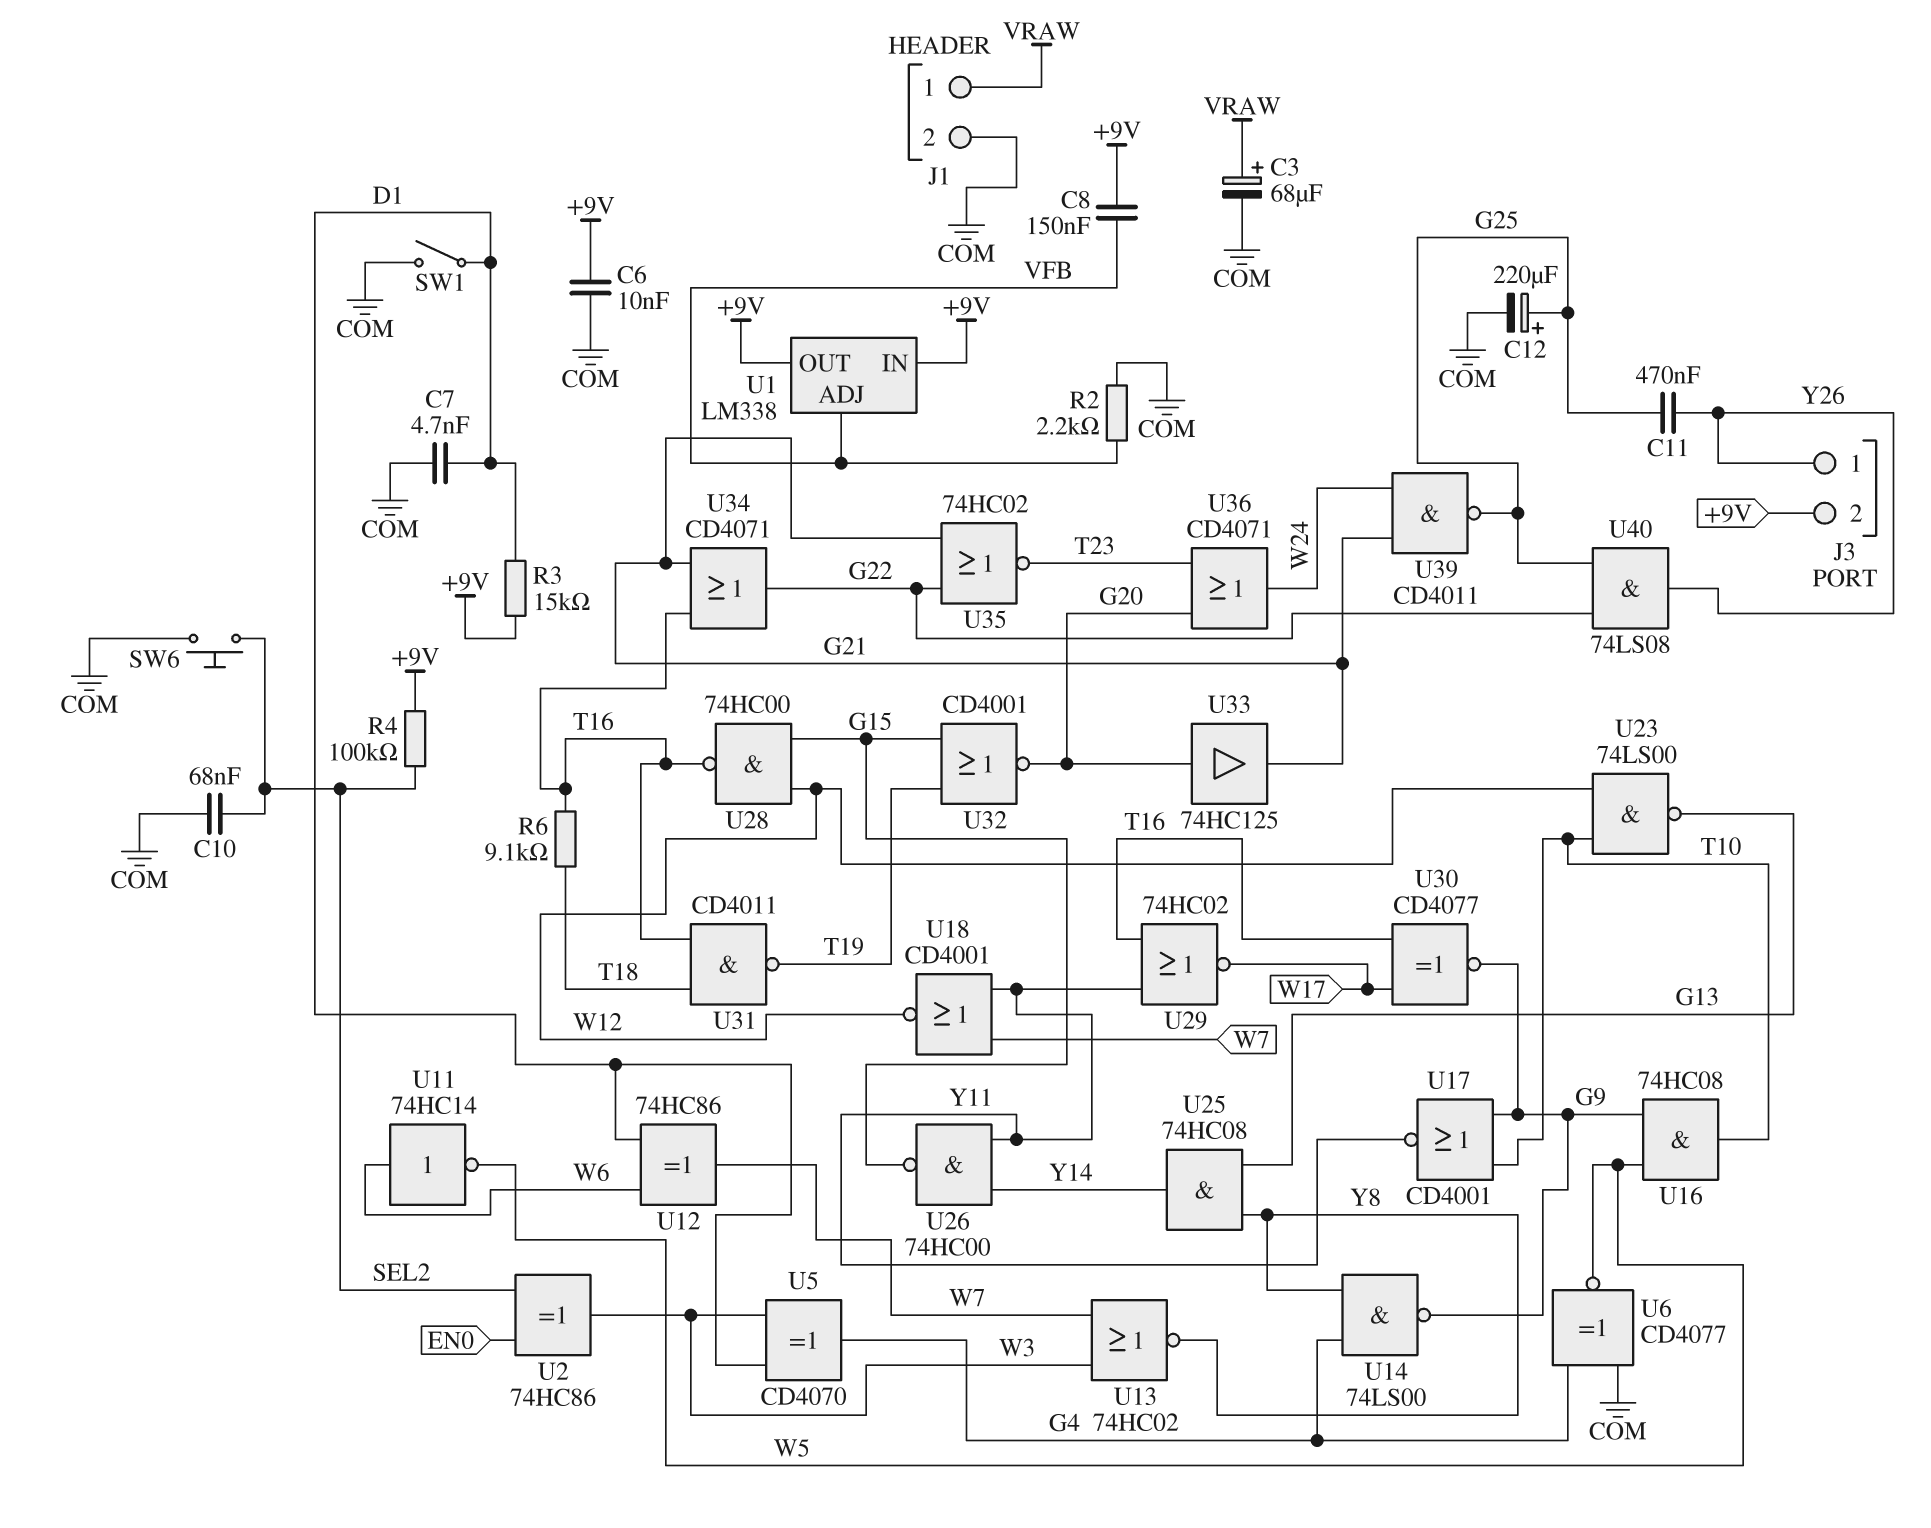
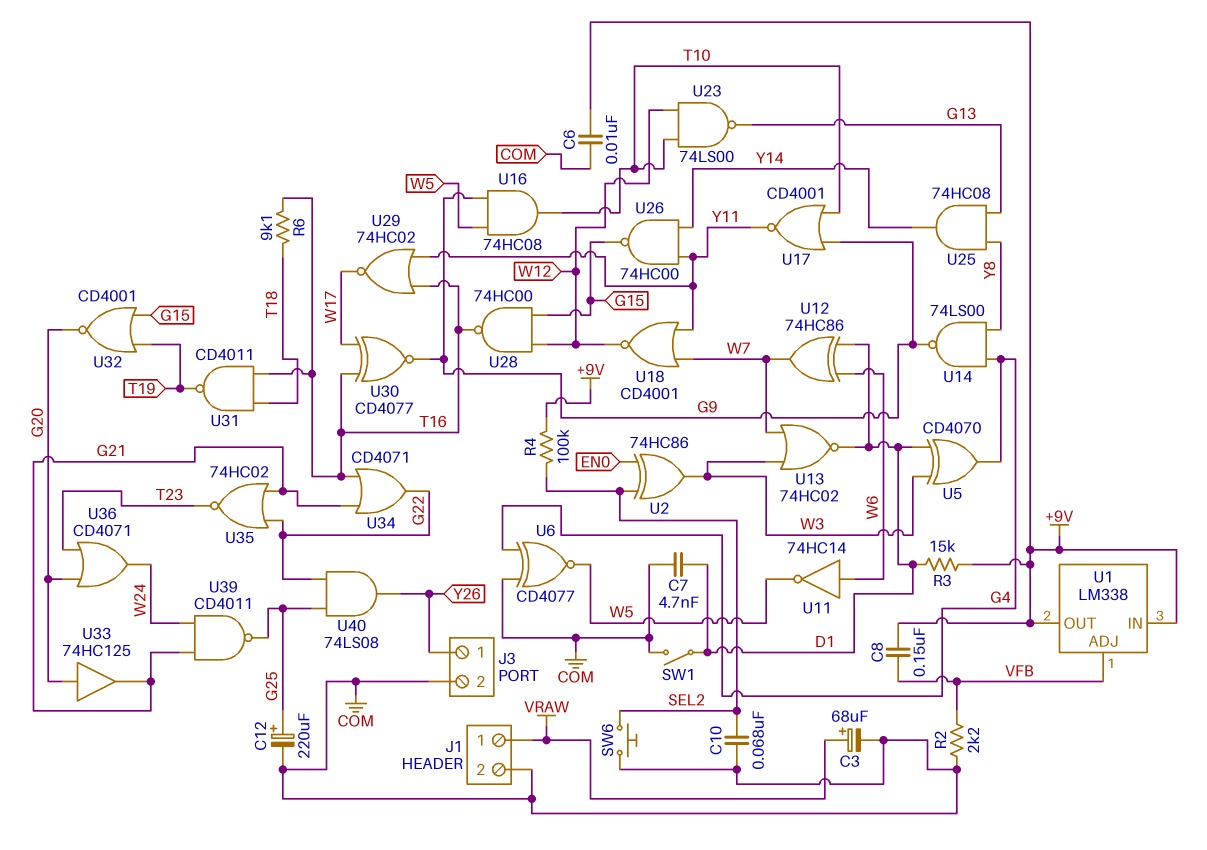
C11: 470nF (G25, Y26) -> none
J3 pin 2: +9V -> COM
U13: NOR 74HC02 (in W3, in W7, out Y8) -> NOR 74HC02 (in W3, in W7, out D1)

